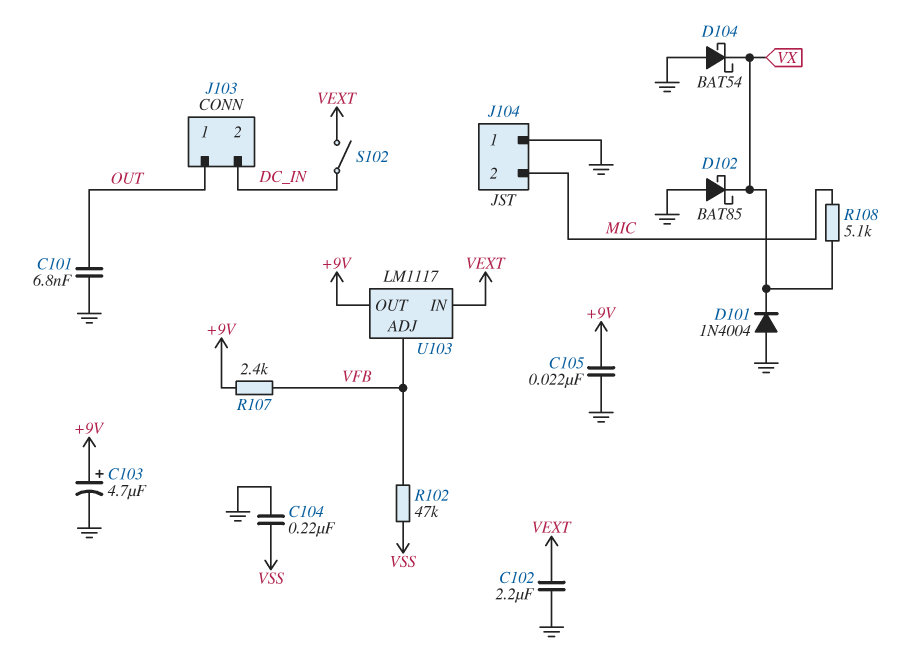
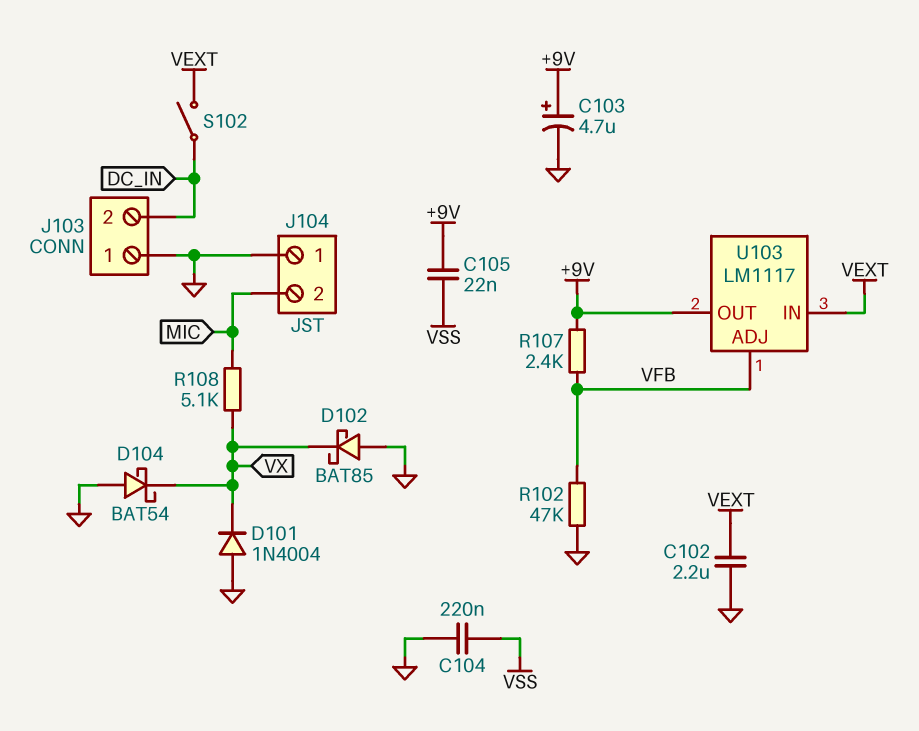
C101: 6.8nF (GND, OUT) -> none
C105: 22nF (+9V, GND) -> 22nF (+9V, VSS)
J103 pin 1: OUT -> GND
R102: 47k (VFB, VSS) -> 47k (GND, VFB)

